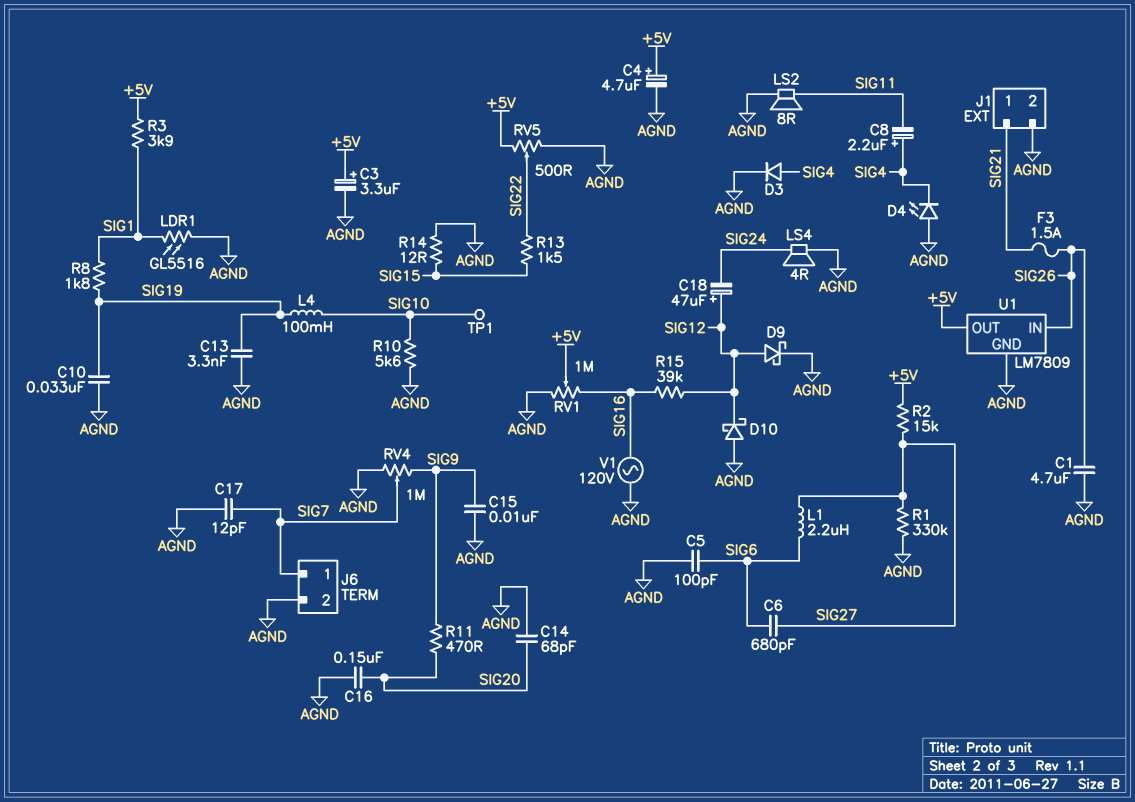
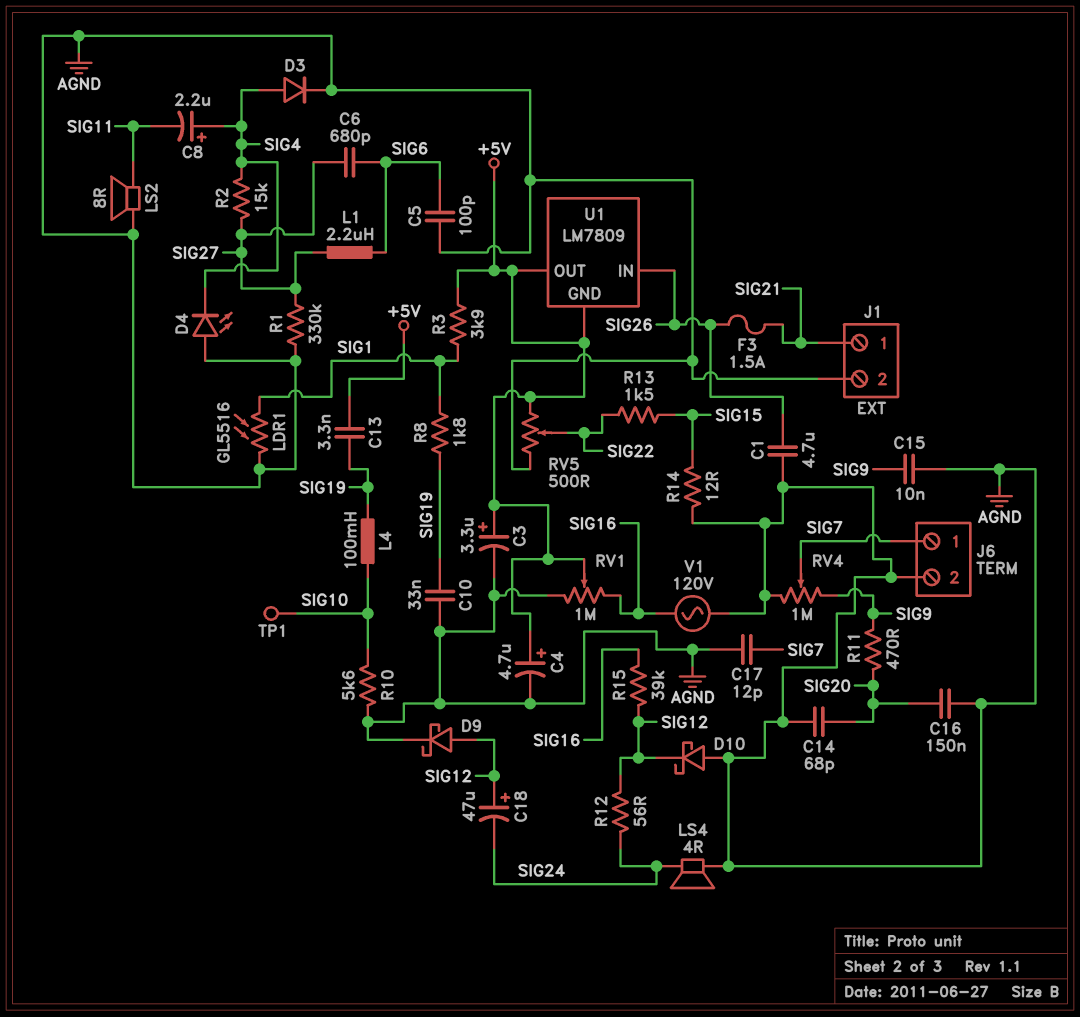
C13: 3.3nF (AGND, SIG19) -> 3.3nF (+5V, SIG19)
R2: 15k (+5V, SIG27) -> 15k (SIG4, SIG27)
R12: none -> 56 (SIG12, SIG24)
U1 pin GND: AGND -> +5V

